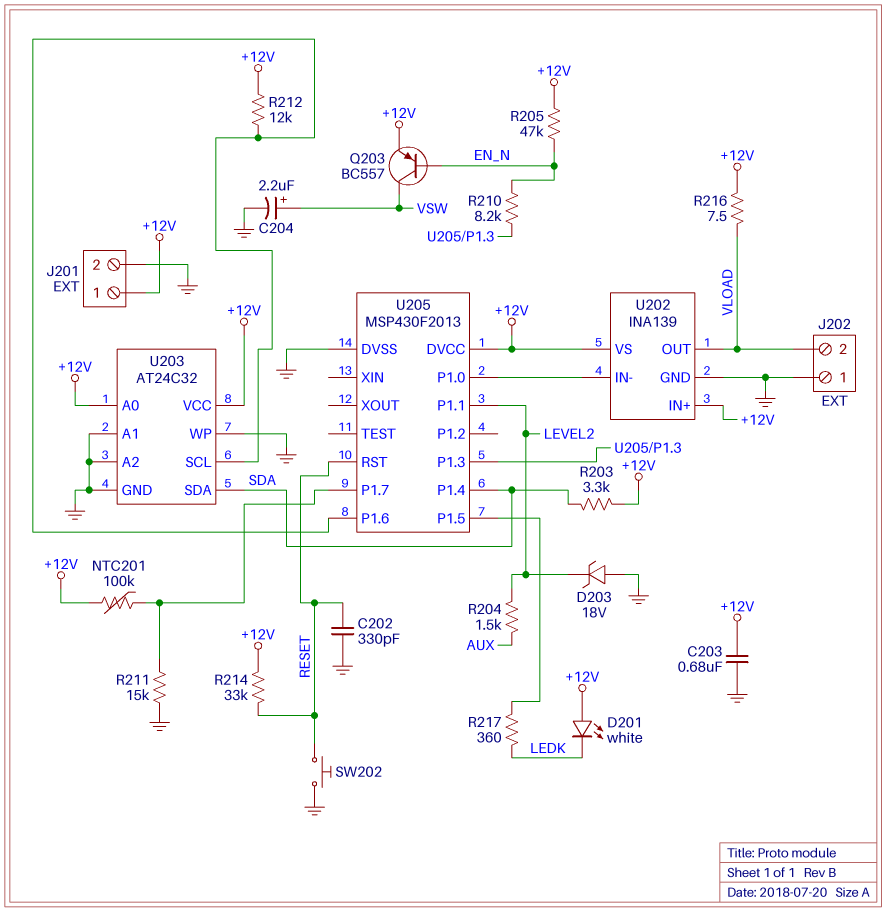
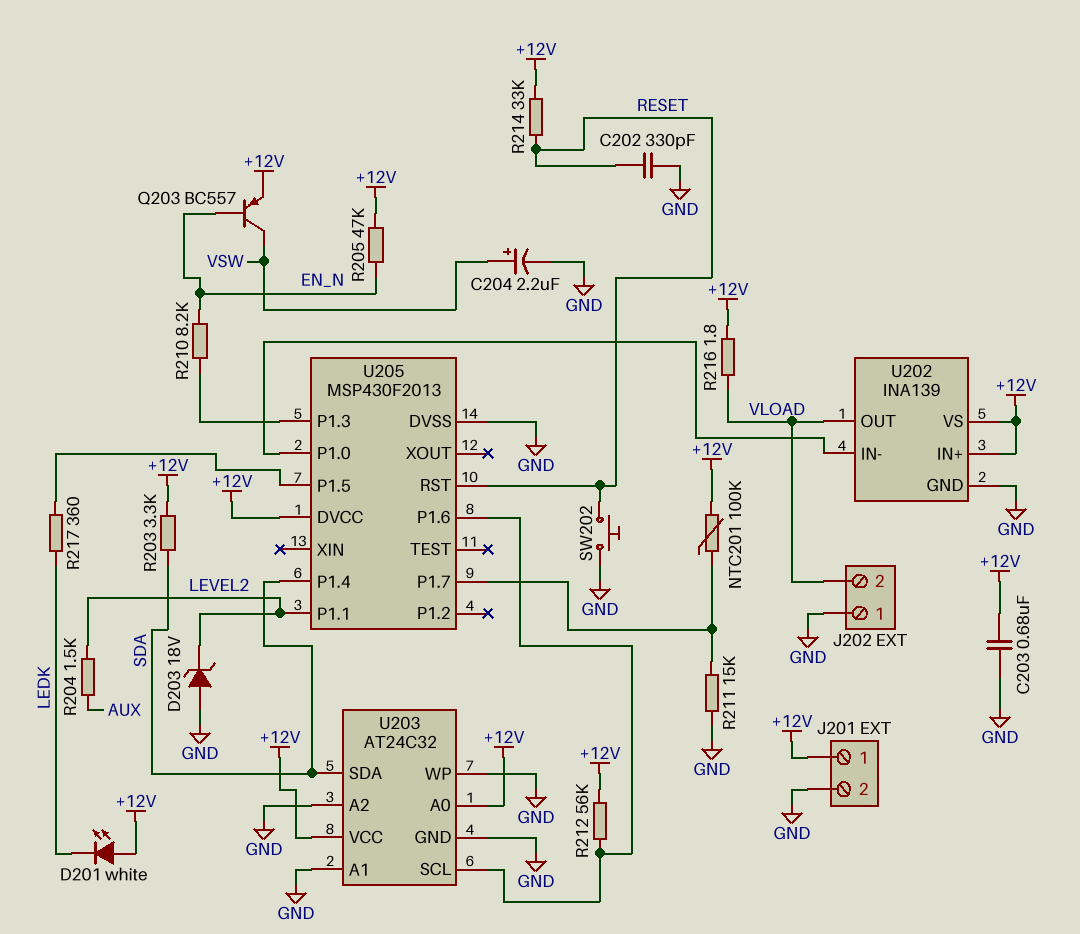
R212: 12k (+12V, U203/SCL) -> 56k (+12V, U203/SCL)
R216: 7.5 (+12V, VLOAD) -> 1.8 (+12V, VLOAD)

